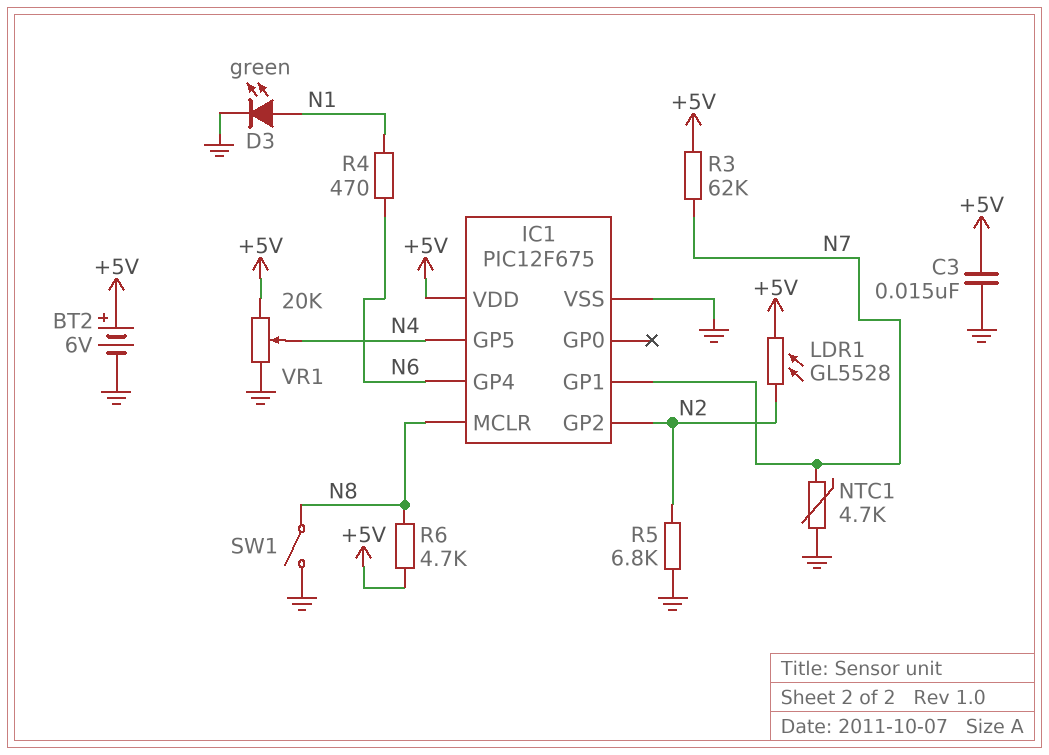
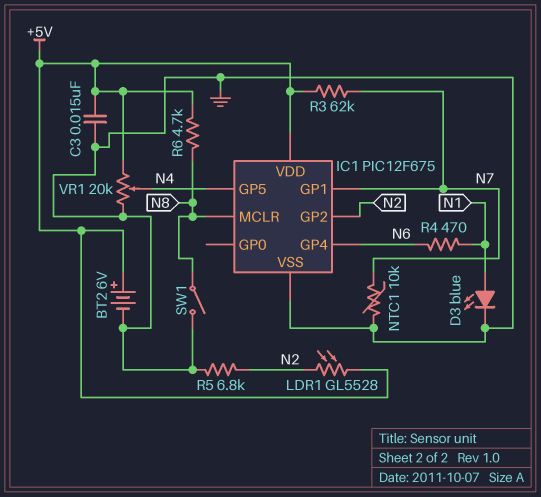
D3: LED green (A N1, K GND) -> LED blue (A N1, K GND)
NTC1: 4.7k (GND, N7) -> 10k (GND, N7)

